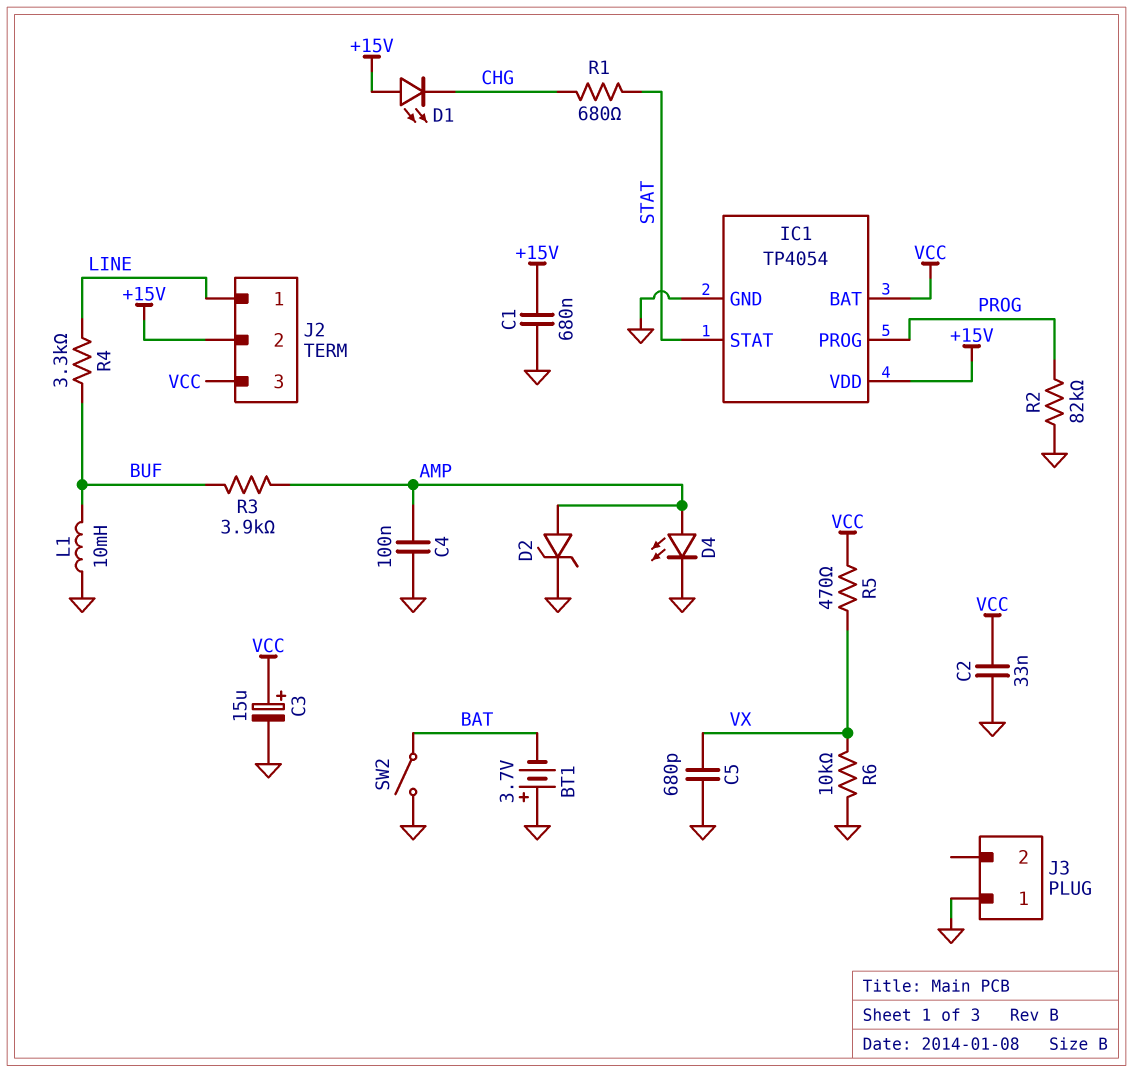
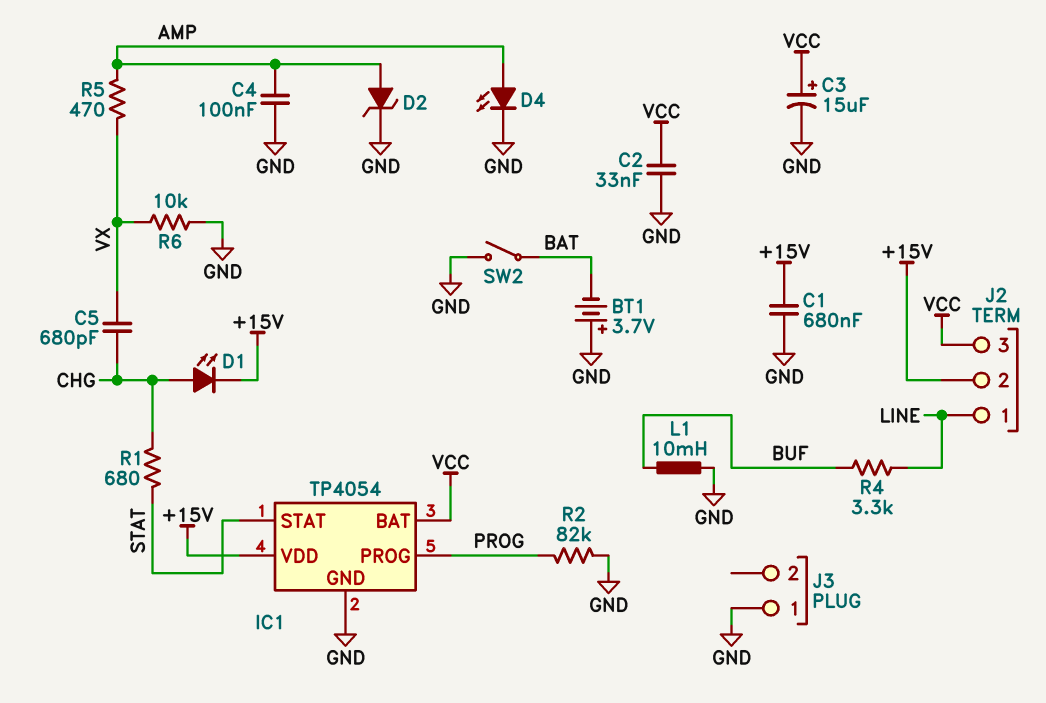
C5: 680pF (GND, VX) -> 680pF (CHG, VX)
D1: LED (A +15V, K CHG) -> LED (A CHG, K +15V)
R3: 3.9k (AMP, BUF) -> none
R5: 470 (VCC, VX) -> 470 (AMP, VX)

